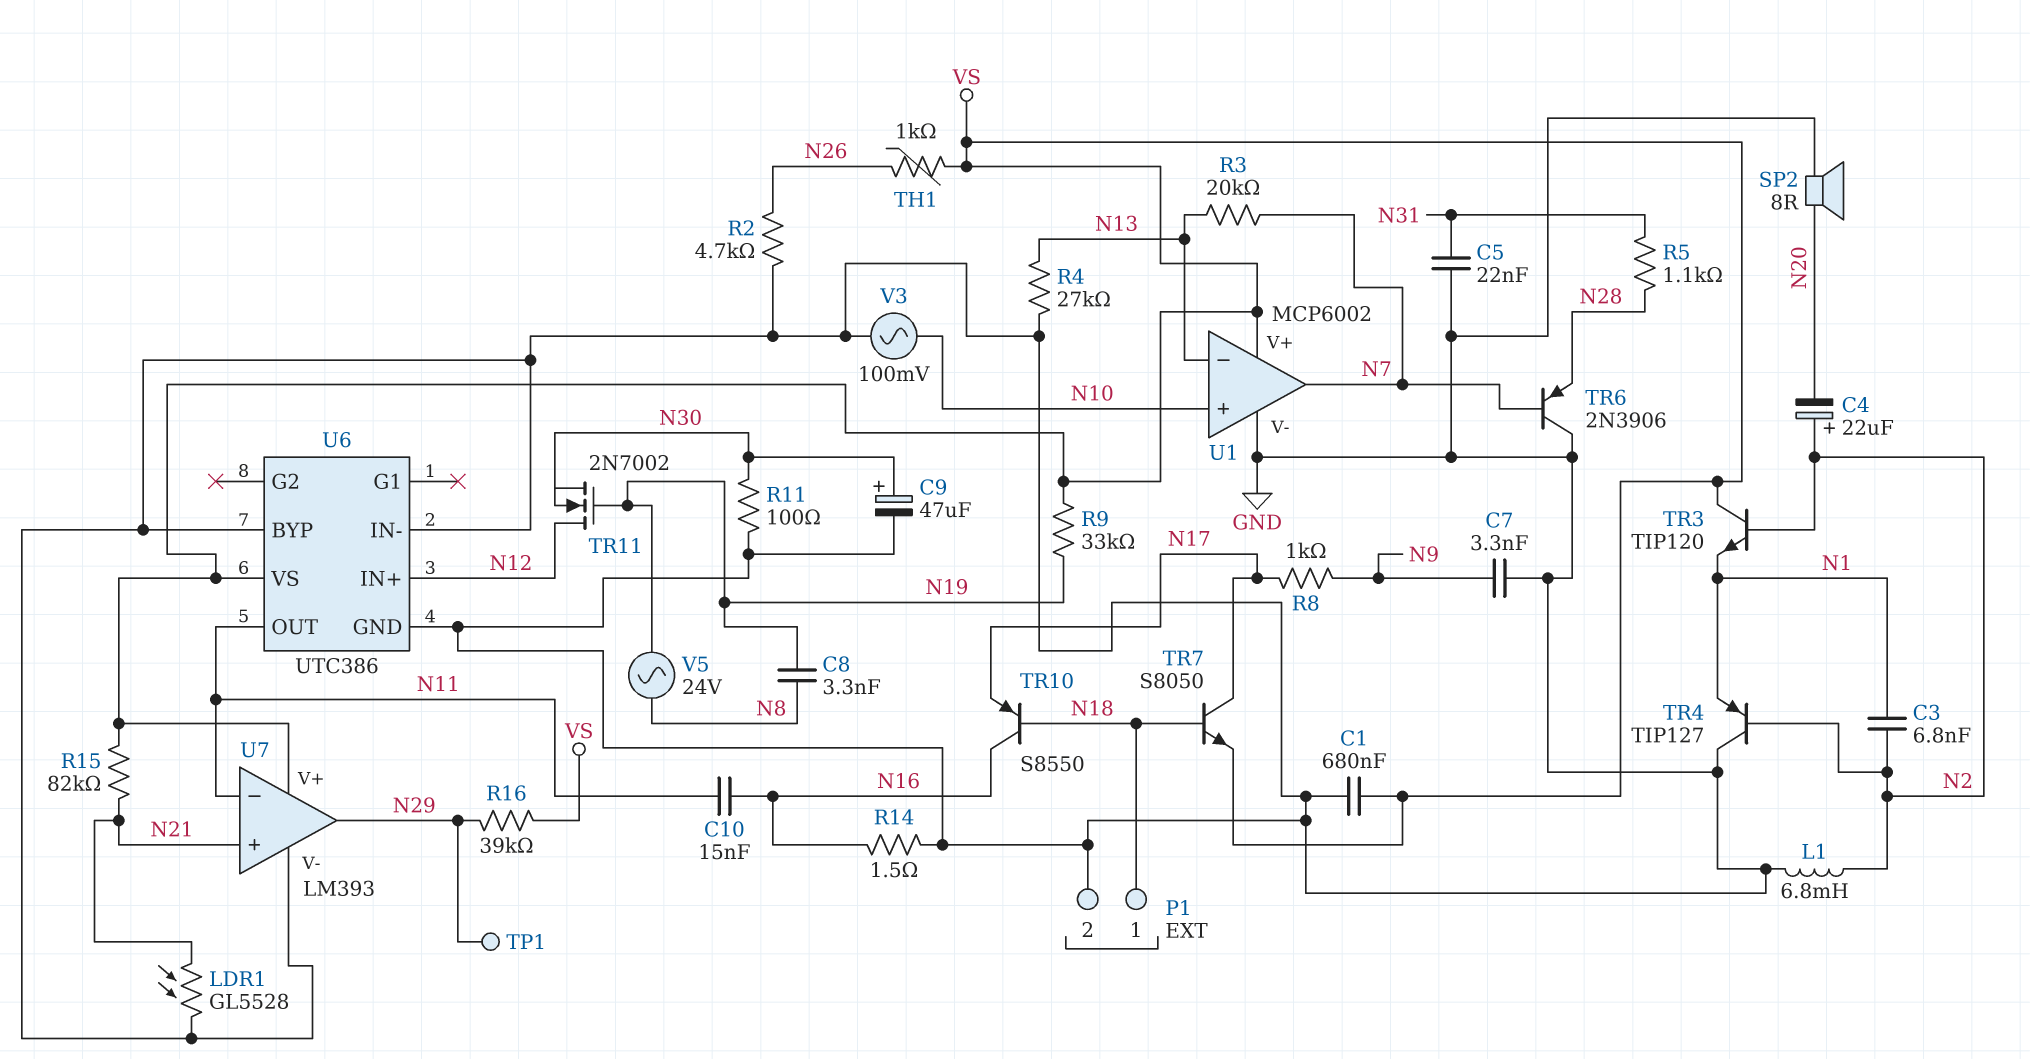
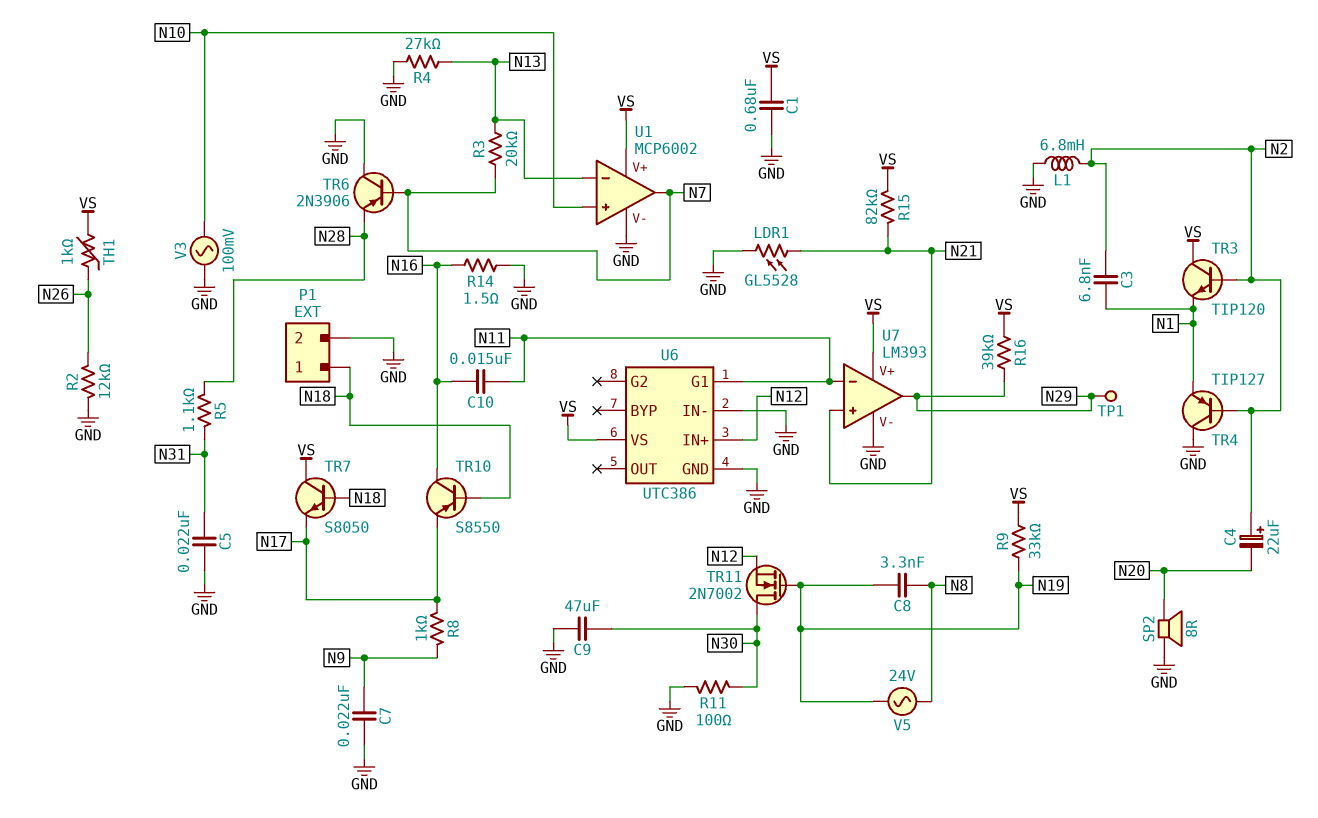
C7: 3.3nF (GND, N9) -> 22nF (GND, N9)
C9: 47uF (plus N30, minus GND) -> 47uF (GND, N30)
R2: 4.7k (GND, N26) -> 12k (GND, N26)
TR7: NPN S8050 (B N18, C N17, E VS) -> NPN S8050 (B N18, C VS, E N17)
TR11: NMOS 2N7002 (G N19, D N12, S N30) -> NMOS 2N7002 (G N19, D N30, S N12)
U6 pin BYP: GND -> none
U6 pin G1: none -> N11
U6 pin OUT: N11 -> none

